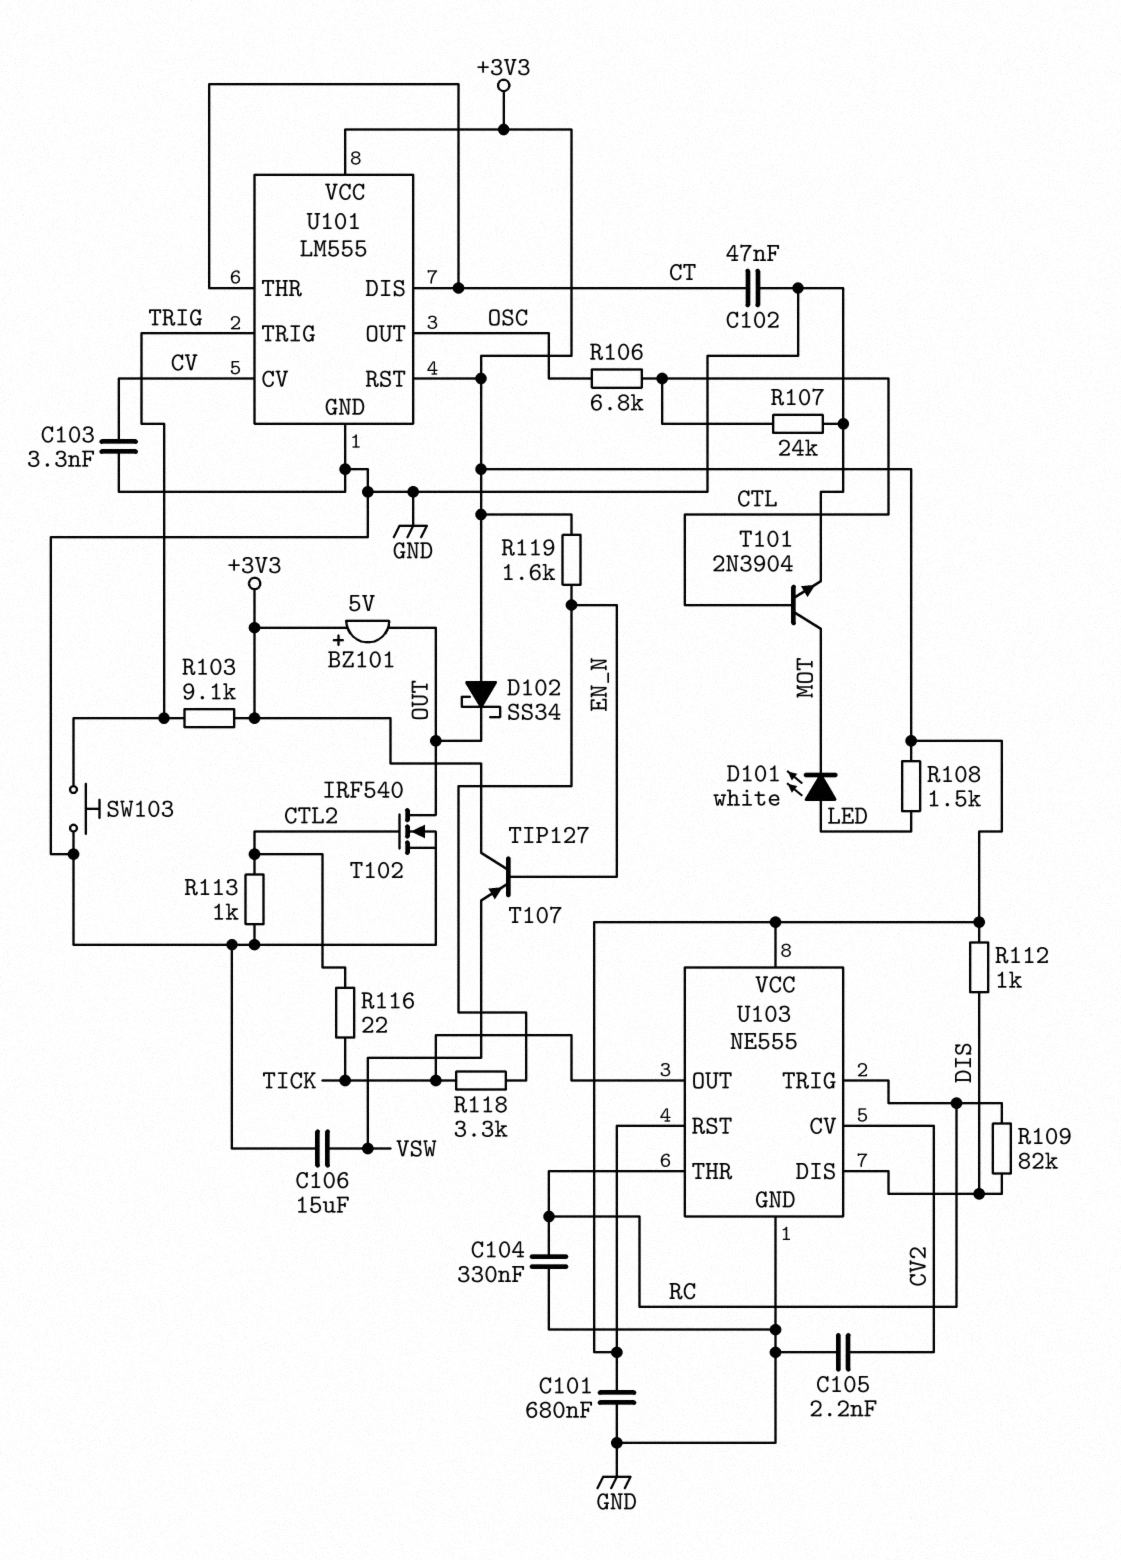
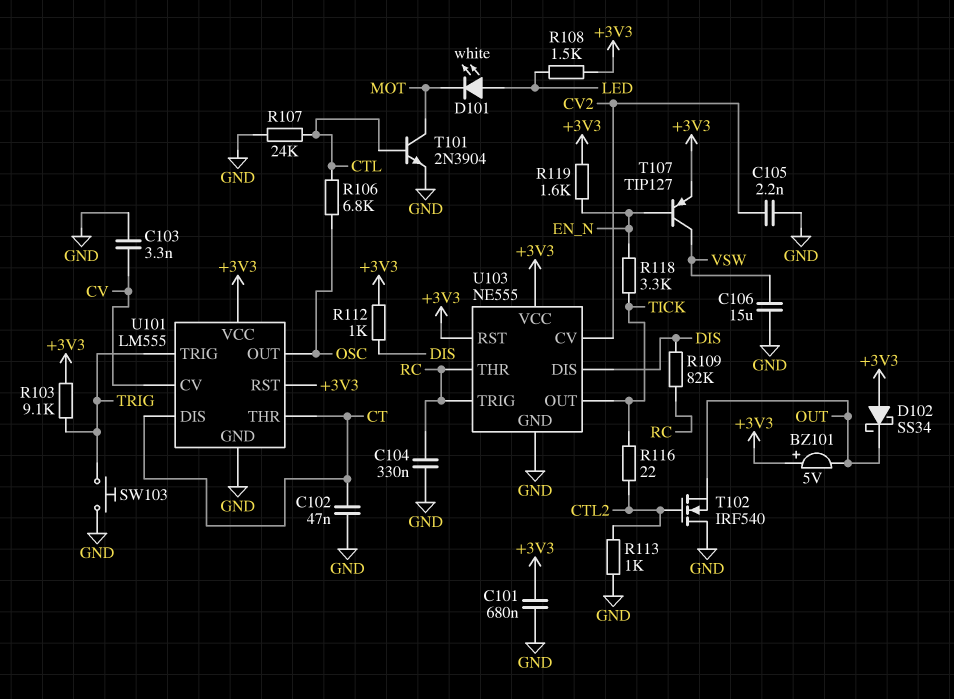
T102: NMOS IRF540 (G CTL2, D OUT, S GND) -> NMOS IRF540 (G CTL2, D GND, S OUT)
T107: PNP TIP127 (B EN_N, C +3V3, E VSW) -> PNP TIP127 (B EN_N, C VSW, E +3V3)

